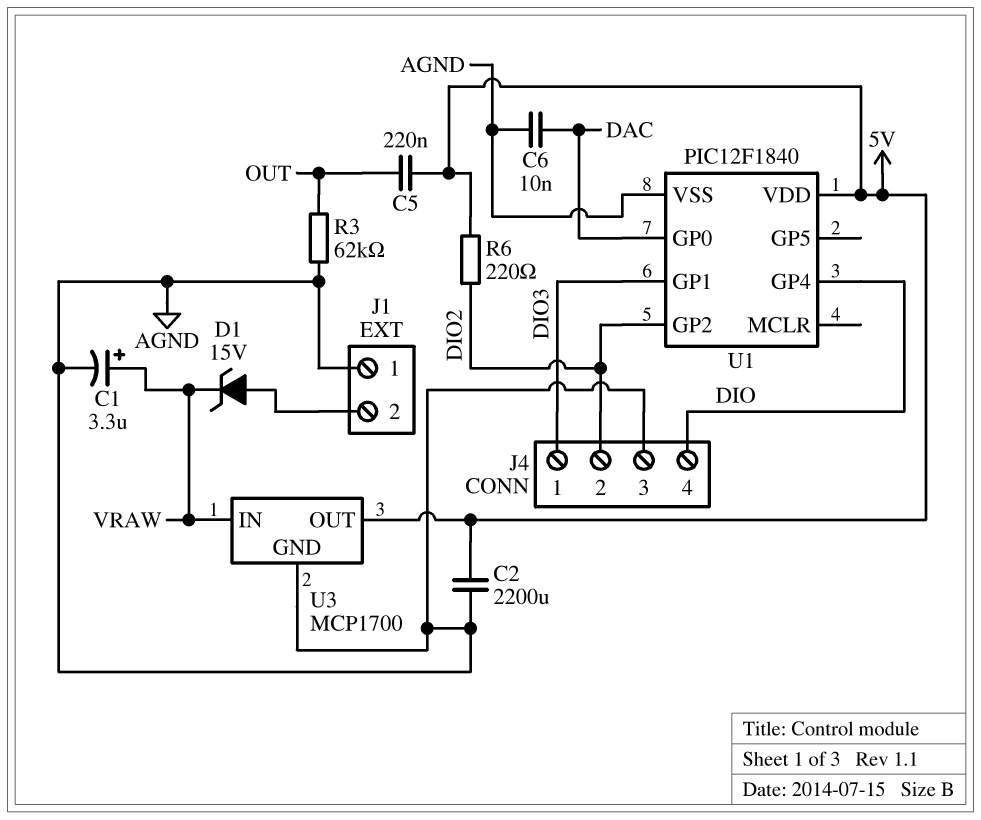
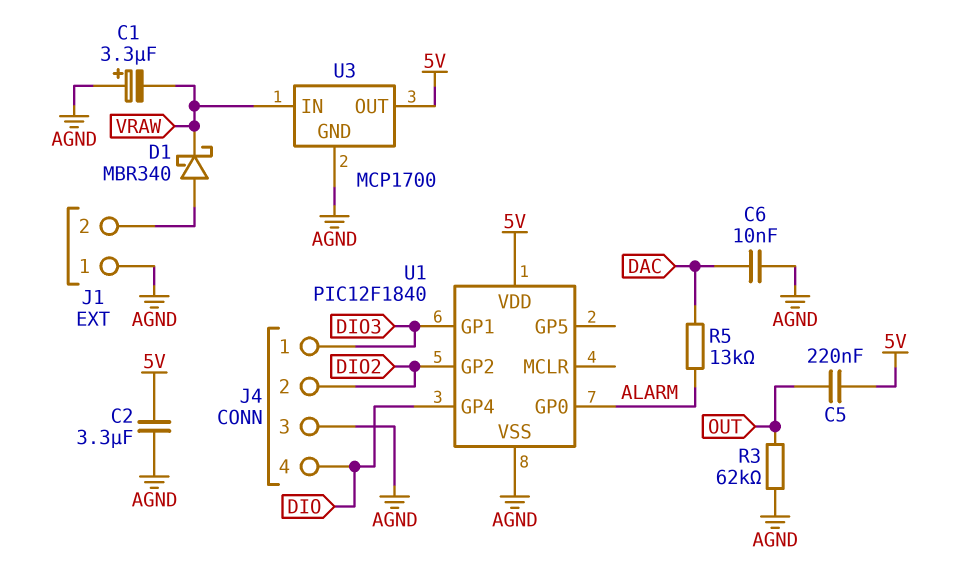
C1: 3.3uF (plus VRAW, minus AGND) -> 3.3uF (plus AGND, minus VRAW)
C2: 2200uF (5V, AGND) -> 3.3uF (5V, AGND)
D1: zener 15V (A J1/2, K VRAW) -> schottky MBR340 (A J1/2, K VRAW)
R5: none -> 13k (ALARM, DAC)
R6: 220 (5V, DIO2) -> none
U1 pin GP0: DAC -> ALARM

